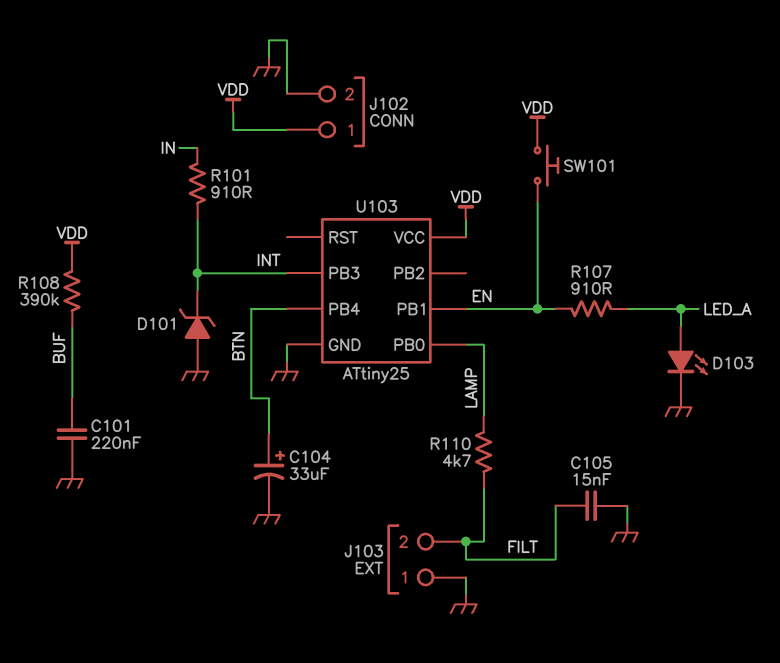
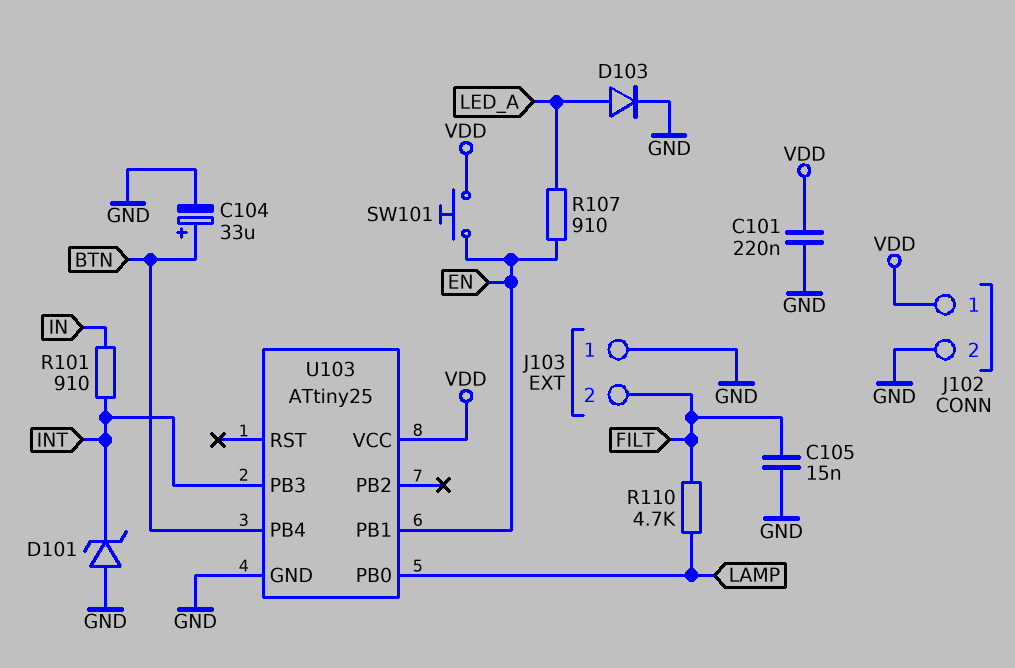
C101: 220nF (BUF, GND) -> 220nF (GND, VDD)
D103: LED (A LED_A, K GND) -> diode (A LED_A, K GND)
R108: 390k (BUF, VDD) -> none

